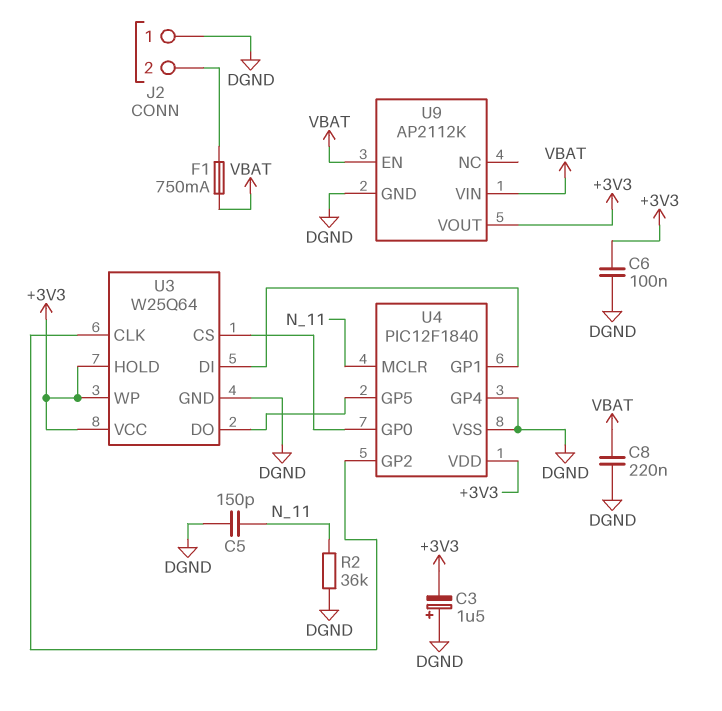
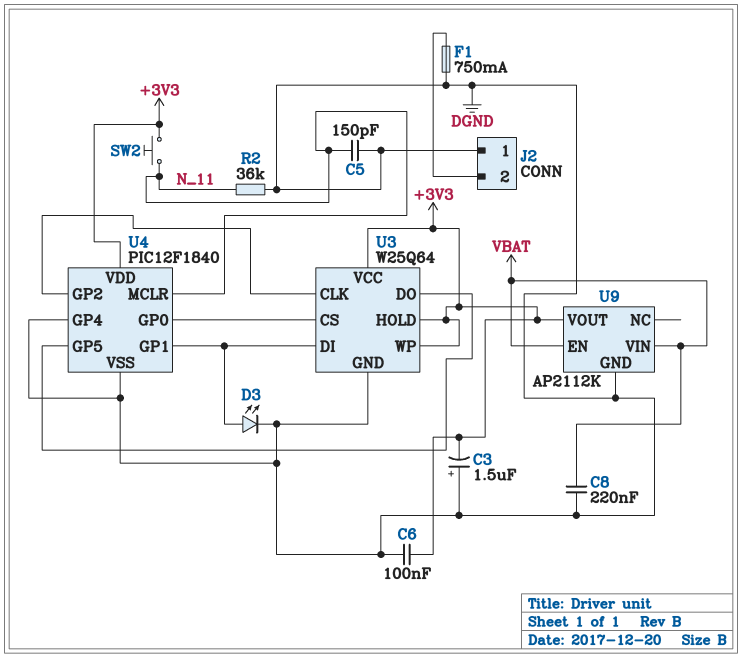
D3: none -> LED (A U3/DI, K DGND)
F1: 750mA (J2/2, VBAT) -> 750mA (DGND, J2/2)
SW2: none -> button (+3V3, N_11)

